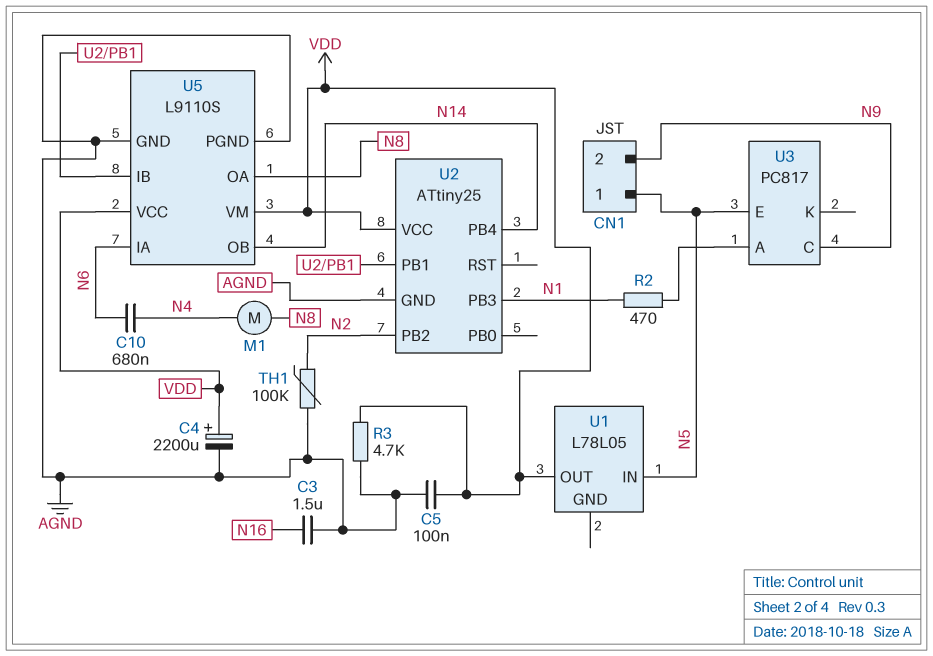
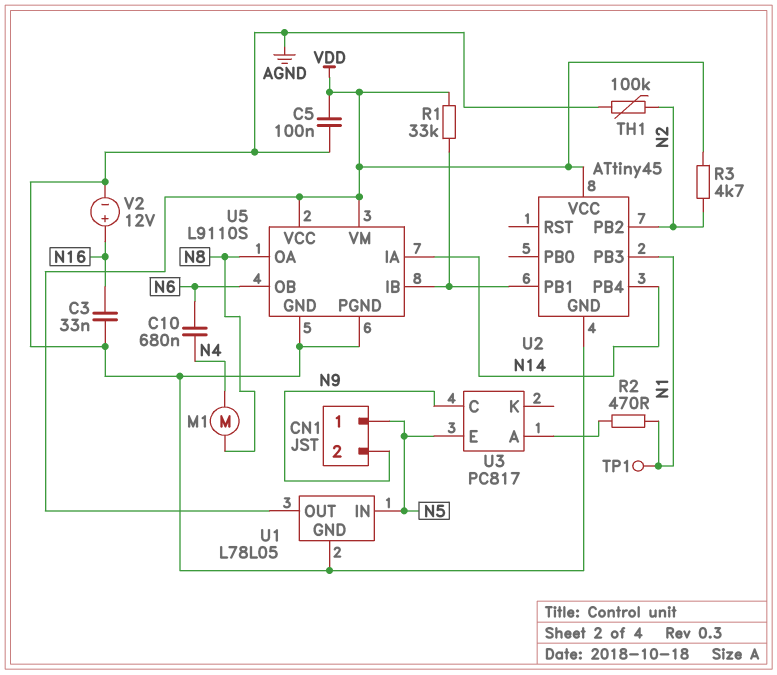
C3: 1.5uF (AGND, N16) -> 33nF (AGND, N16)
C4: 2200uF (plus VDD, minus AGND) -> none
R1: none -> 33k (U2/PB1, VDD)
R3: 4.7k (AGND, VDD) -> 4.7k (N2, VDD)
TP1: none -> test point (N1)
U1 pin GND: none -> AGND
U2: ATtiny25 -> ATtiny45
U5 pin IA: N6 -> N14
U5 pin OB: N14 -> N6
V2: none -> 12V (plus N16, minus AGND)

